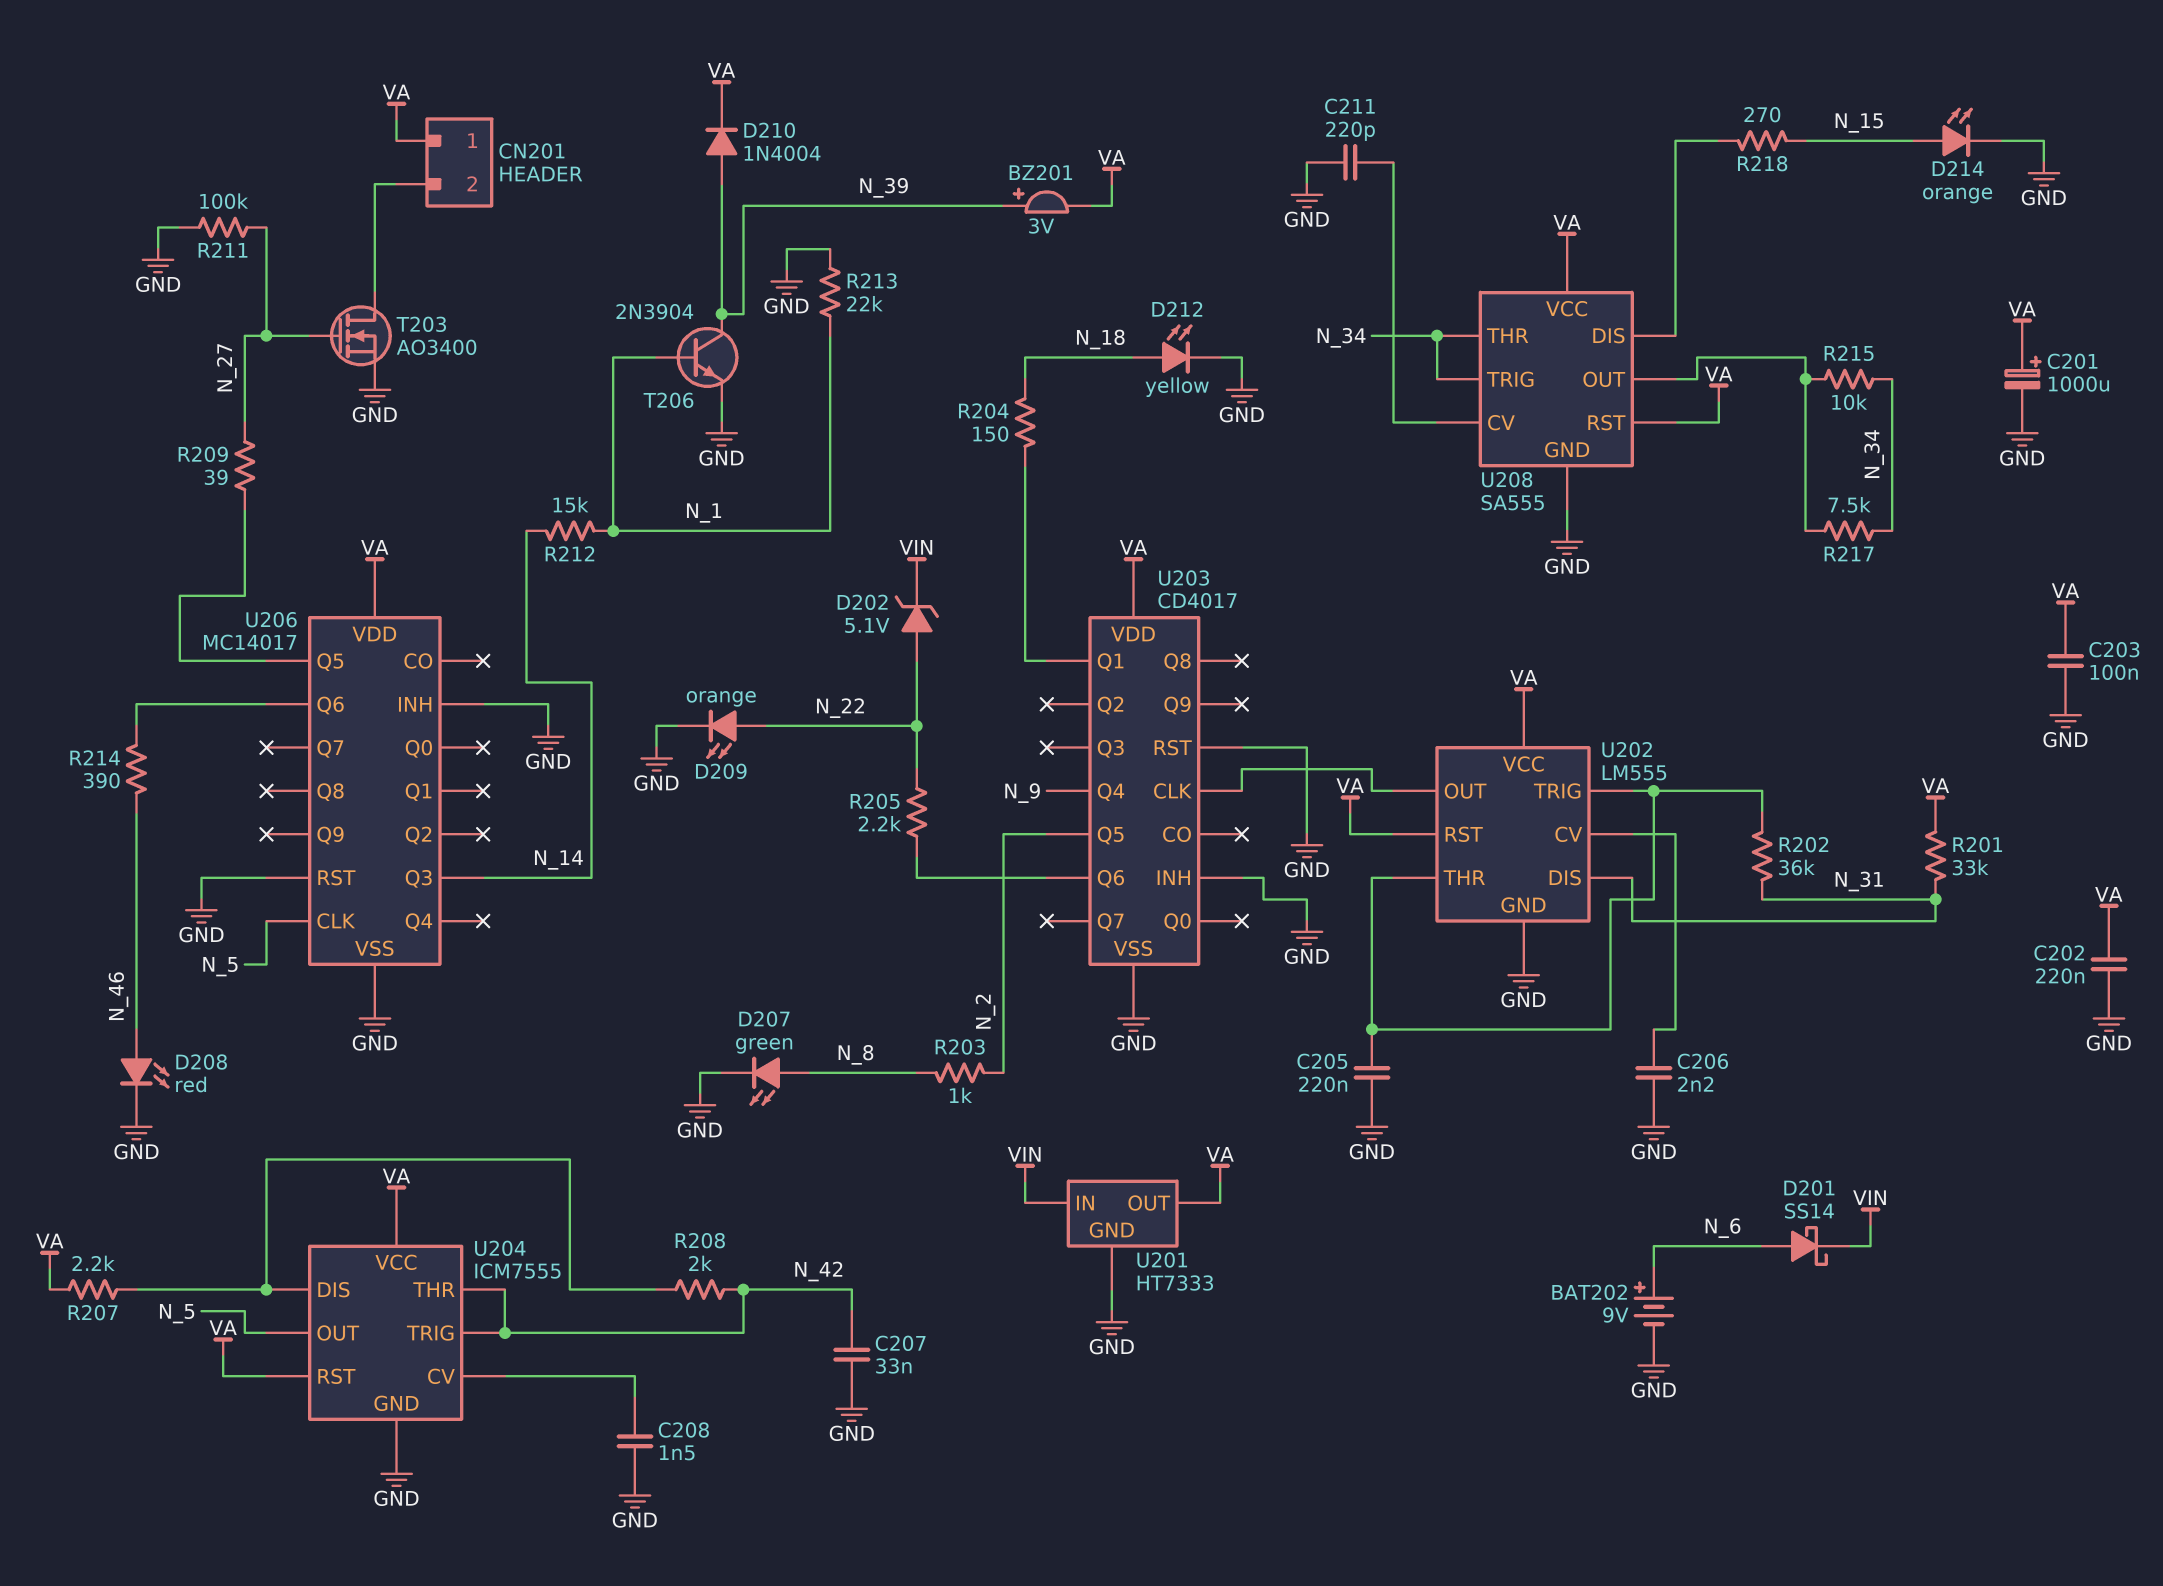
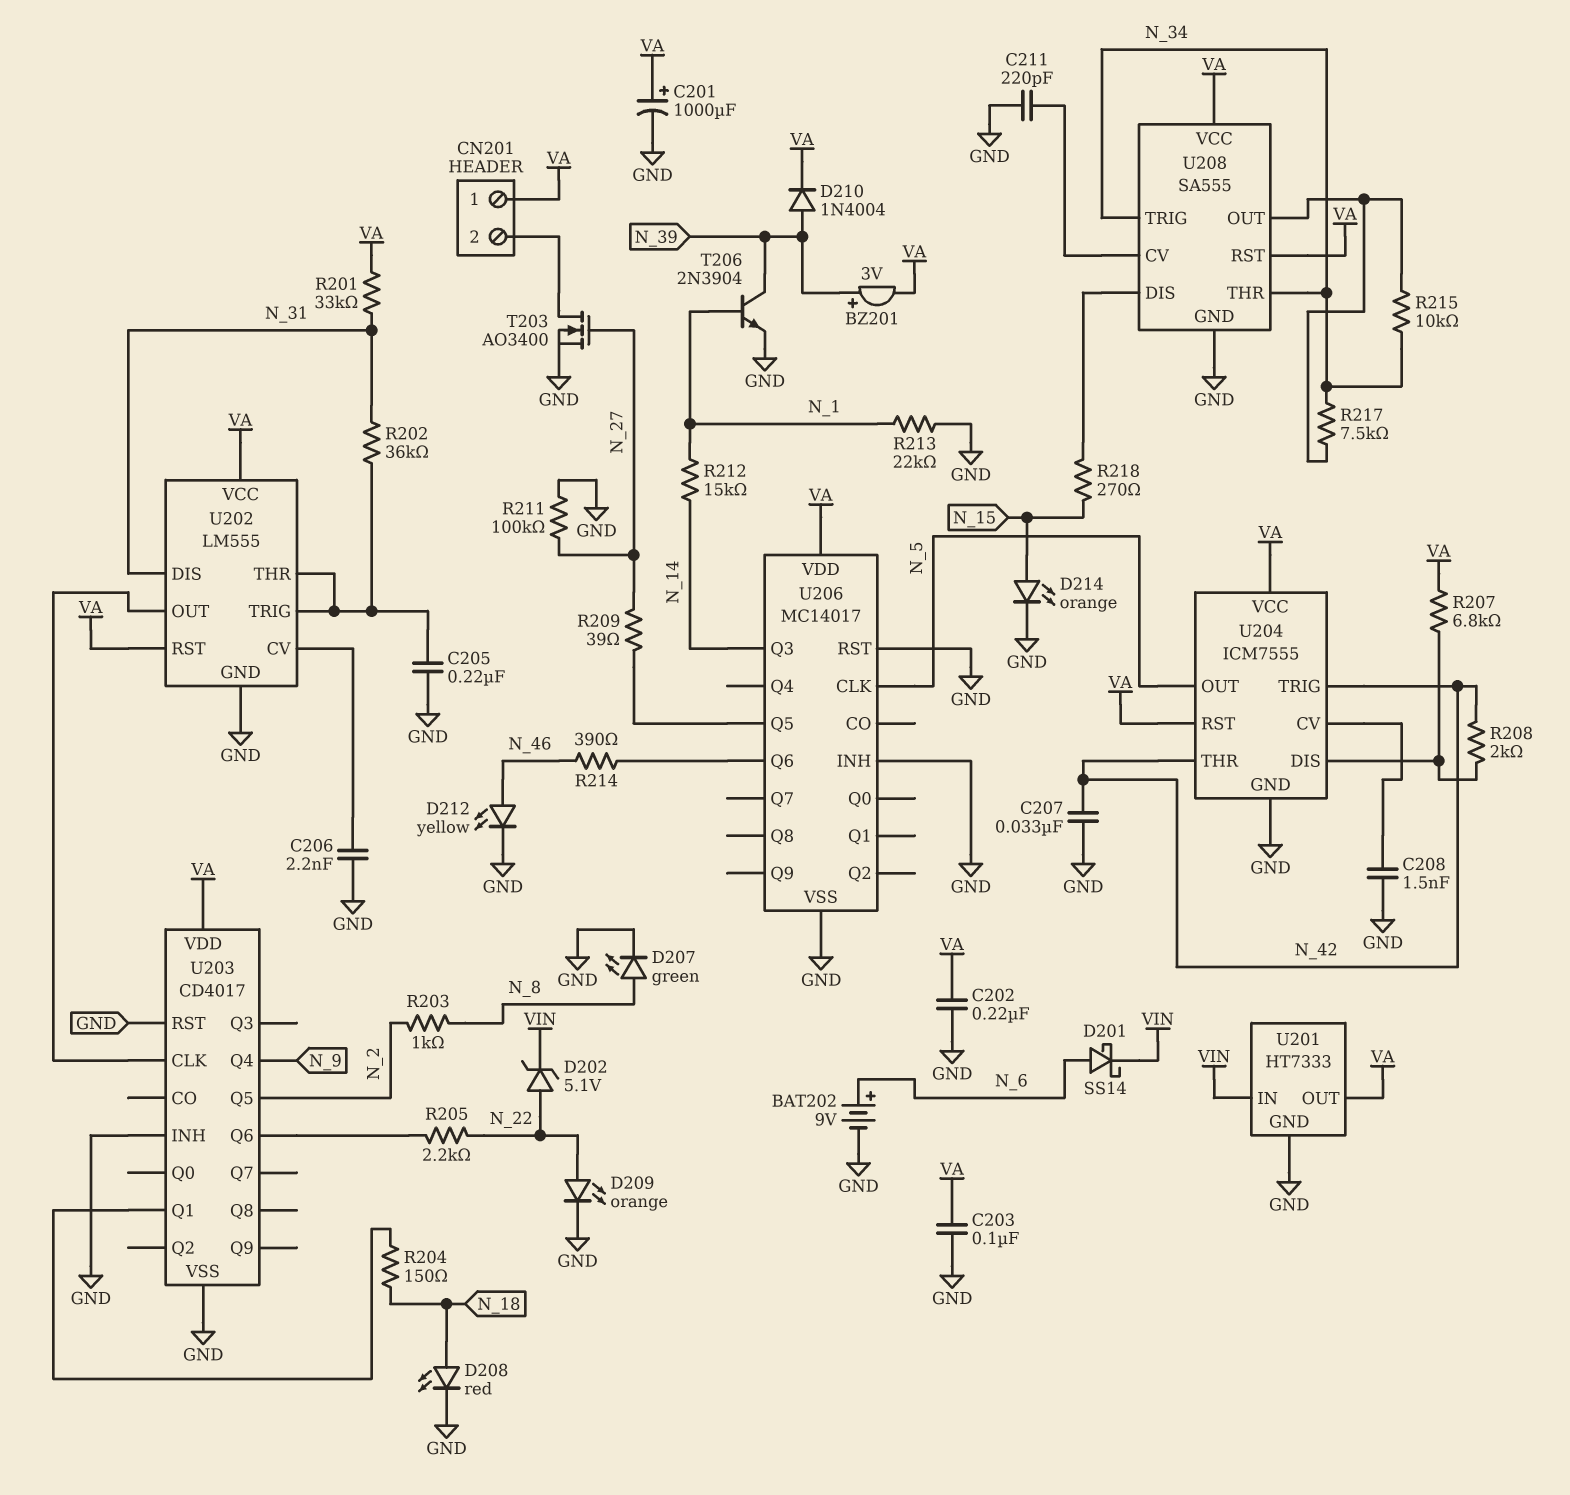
D208: LED red (A N_46, K GND) -> LED red (A N_18, K GND)
D212: LED yellow (A N_18, K GND) -> LED yellow (A N_46, K GND)
R207: 2.2k (U204/DIS, VA) -> 6.8k (U204/DIS, VA)

